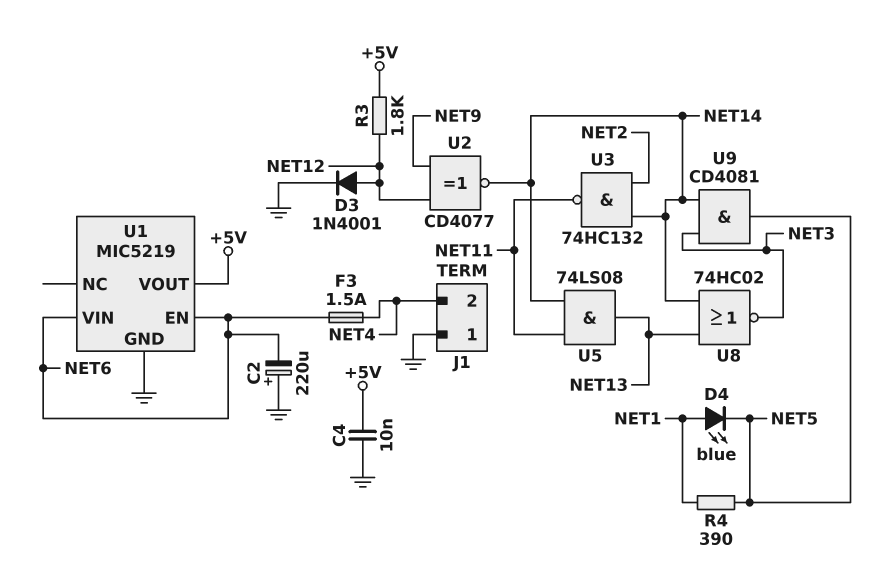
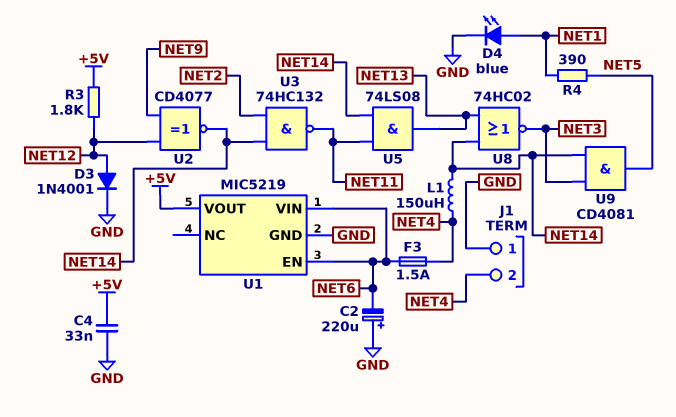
C4: 10nF (+5V, GND) -> 33nF (+5V, GND)
D4: LED blue (A NET1, K NET5) -> LED blue (A NET1, K GND)
L1: none -> 150uH (NET4, NET14)

